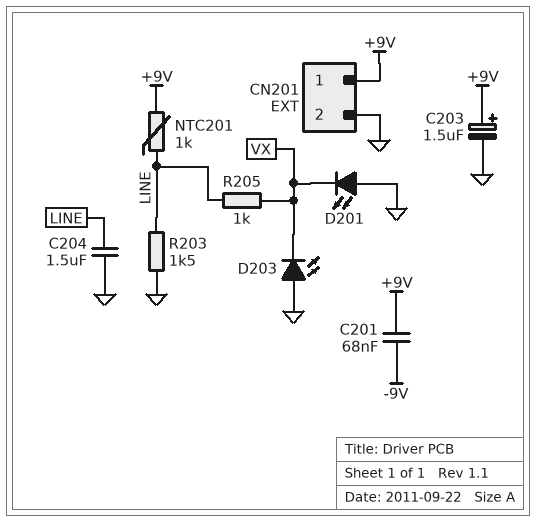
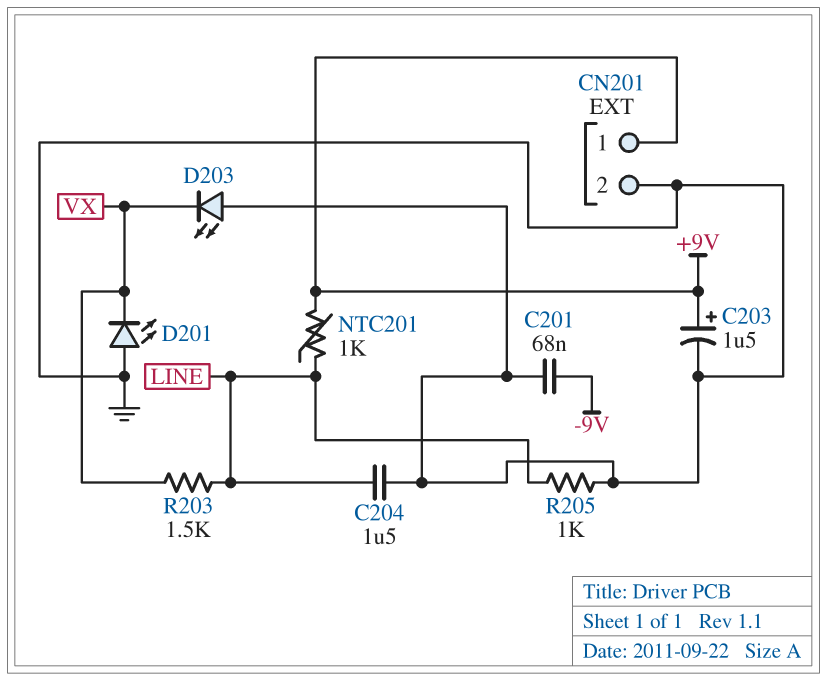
C201: 68nF (+9V, -9V) -> 68nF (-9V, GND)
R203: 1.5k (GND, LINE) -> 1.5k (LINE, VX)
R205: 1k (LINE, VX) -> 1k (GND, LINE)

